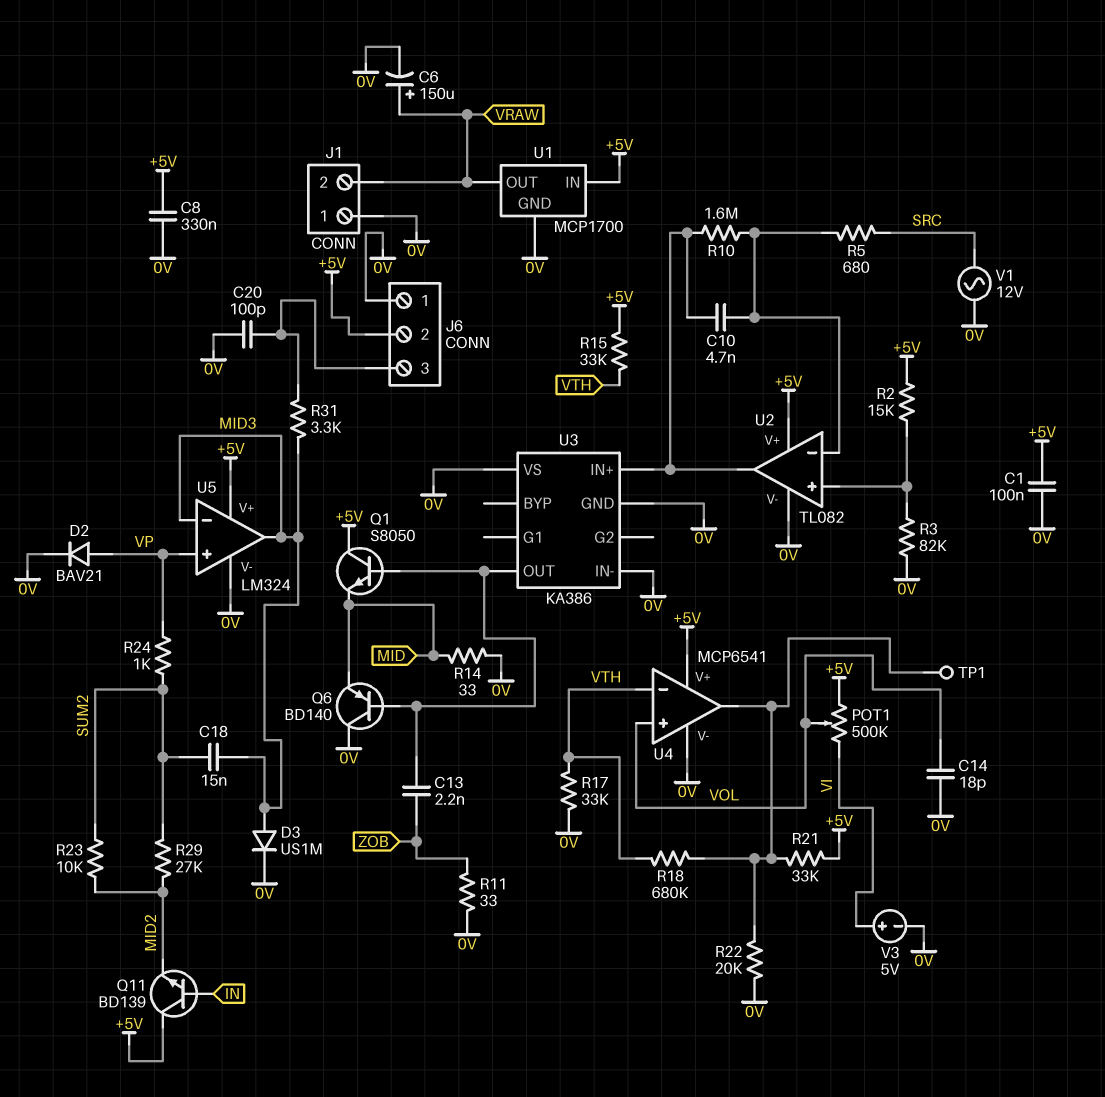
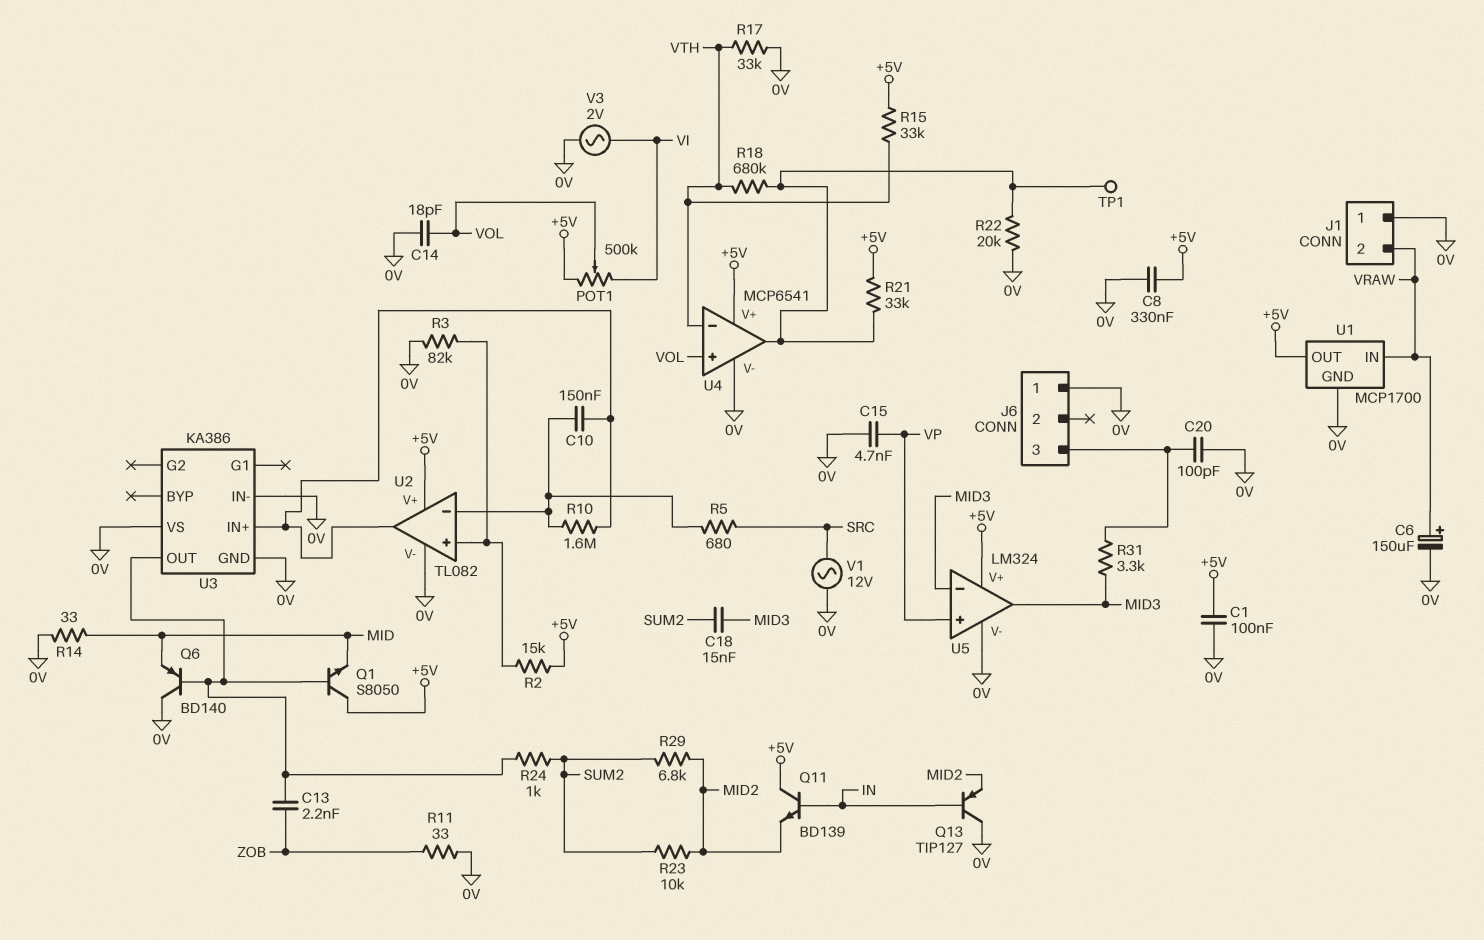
C10: 4.7nF (U2/in-, U2/out) -> 150nF (U2/in-, U2/out)
C15: none -> 4.7nF (0V, VP)
D2: diode BAV21 (A VP, K 0V) -> none
D3: diode US1M (A MID3, K 0V) -> none
J6 pin 2: +5V -> none
Q13: none -> PNP TIP127 (B IN, C 0V, E MID2)
R24: 1k (SUM2, VP) -> 1k (SUM2, U3/OUT)
R29: 27k (MID2, SUM2) -> 6.8k (MID2, SUM2)
U1 pin IN: +5V -> VRAW
U1 pin OUT: VRAW -> +5V
V3: 5V (plus VI, minus 0V) -> AC 2V (0V, VI)

